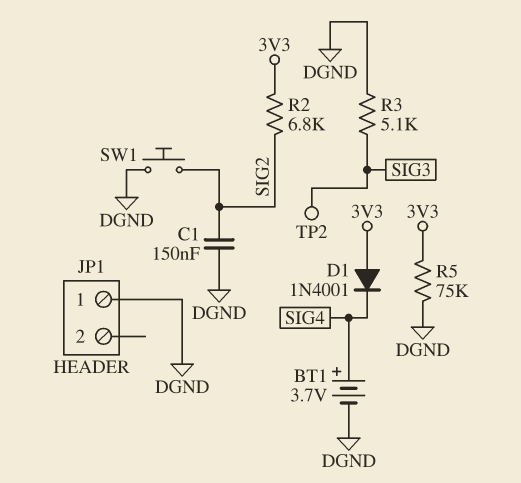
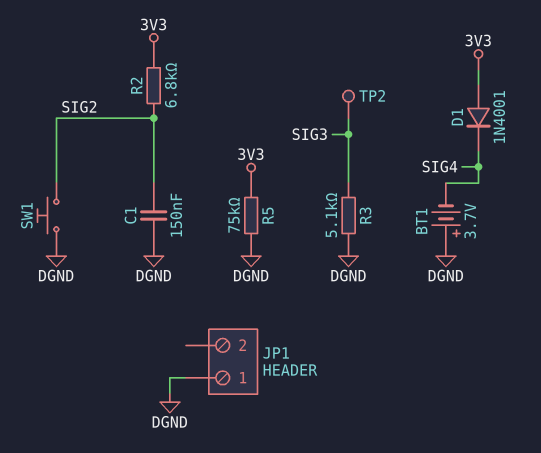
BT1: 3.7V (plus SIG4, minus DGND) -> 3.7V (plus DGND, minus SIG4)

